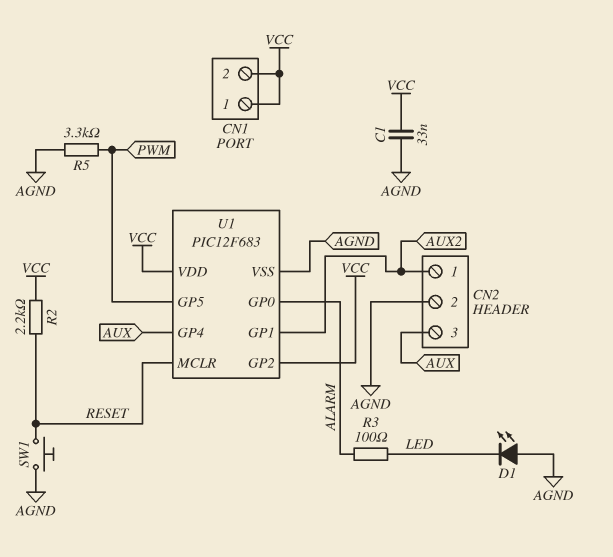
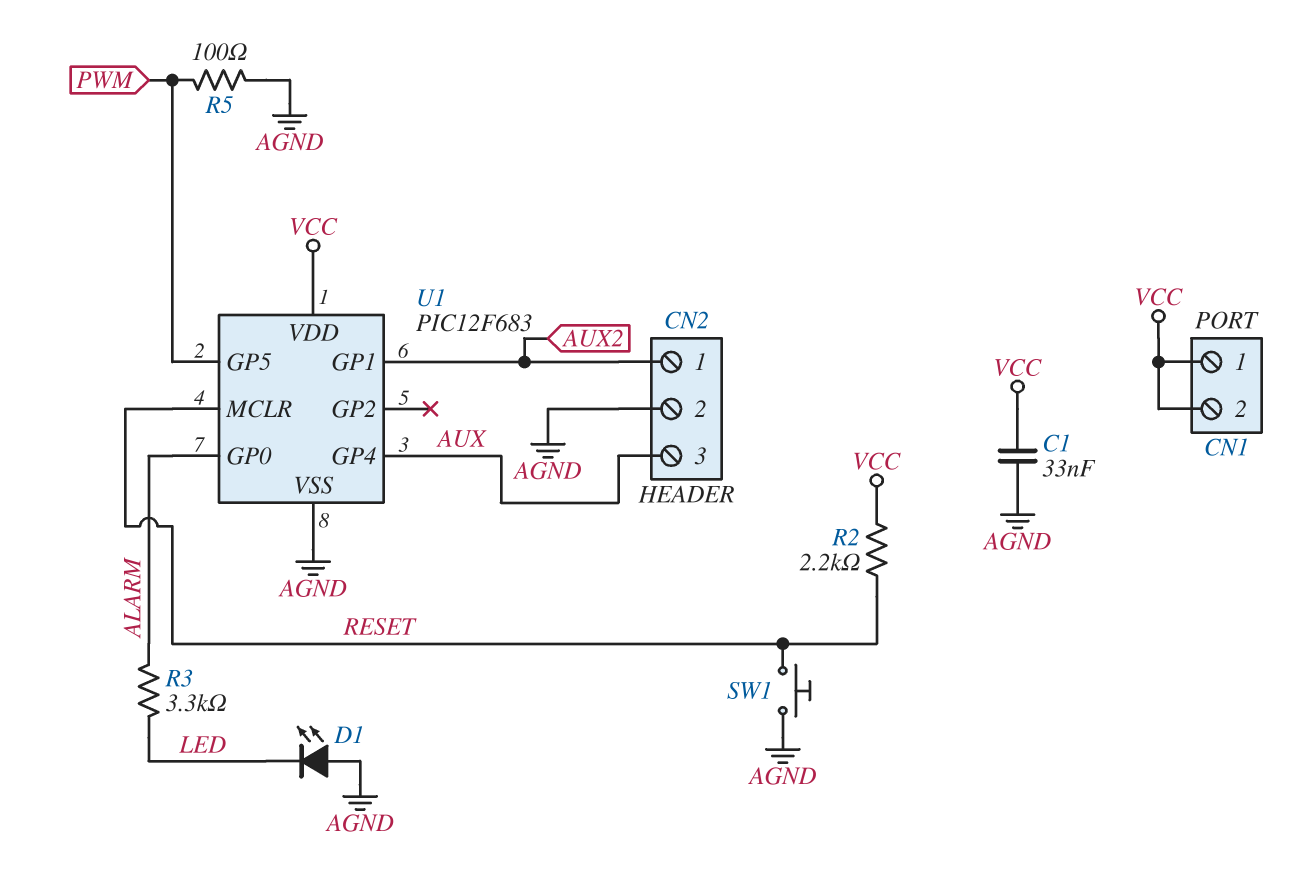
R3: 100 (ALARM, LED) -> 3.3k (ALARM, LED)
R5: 3.3k (AGND, PWM) -> 100 (AGND, PWM)
U1 pin GP2: VCC -> none

